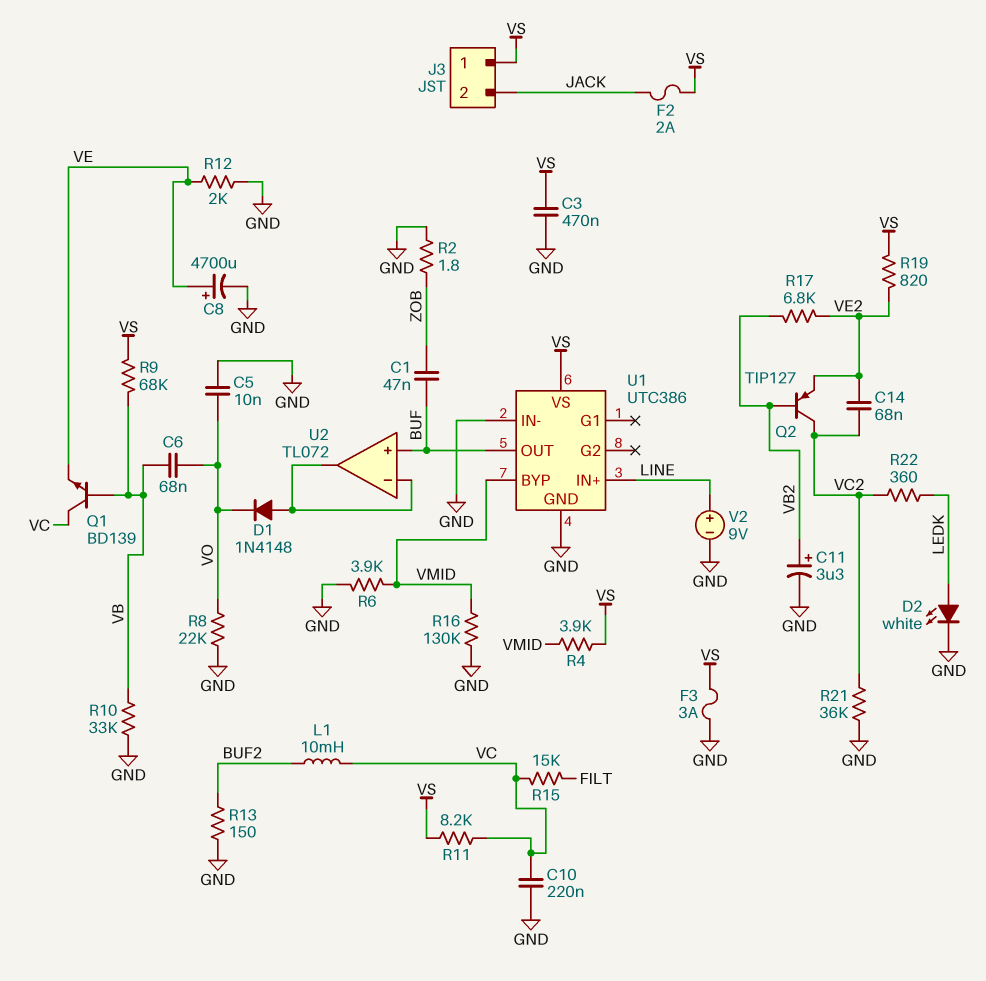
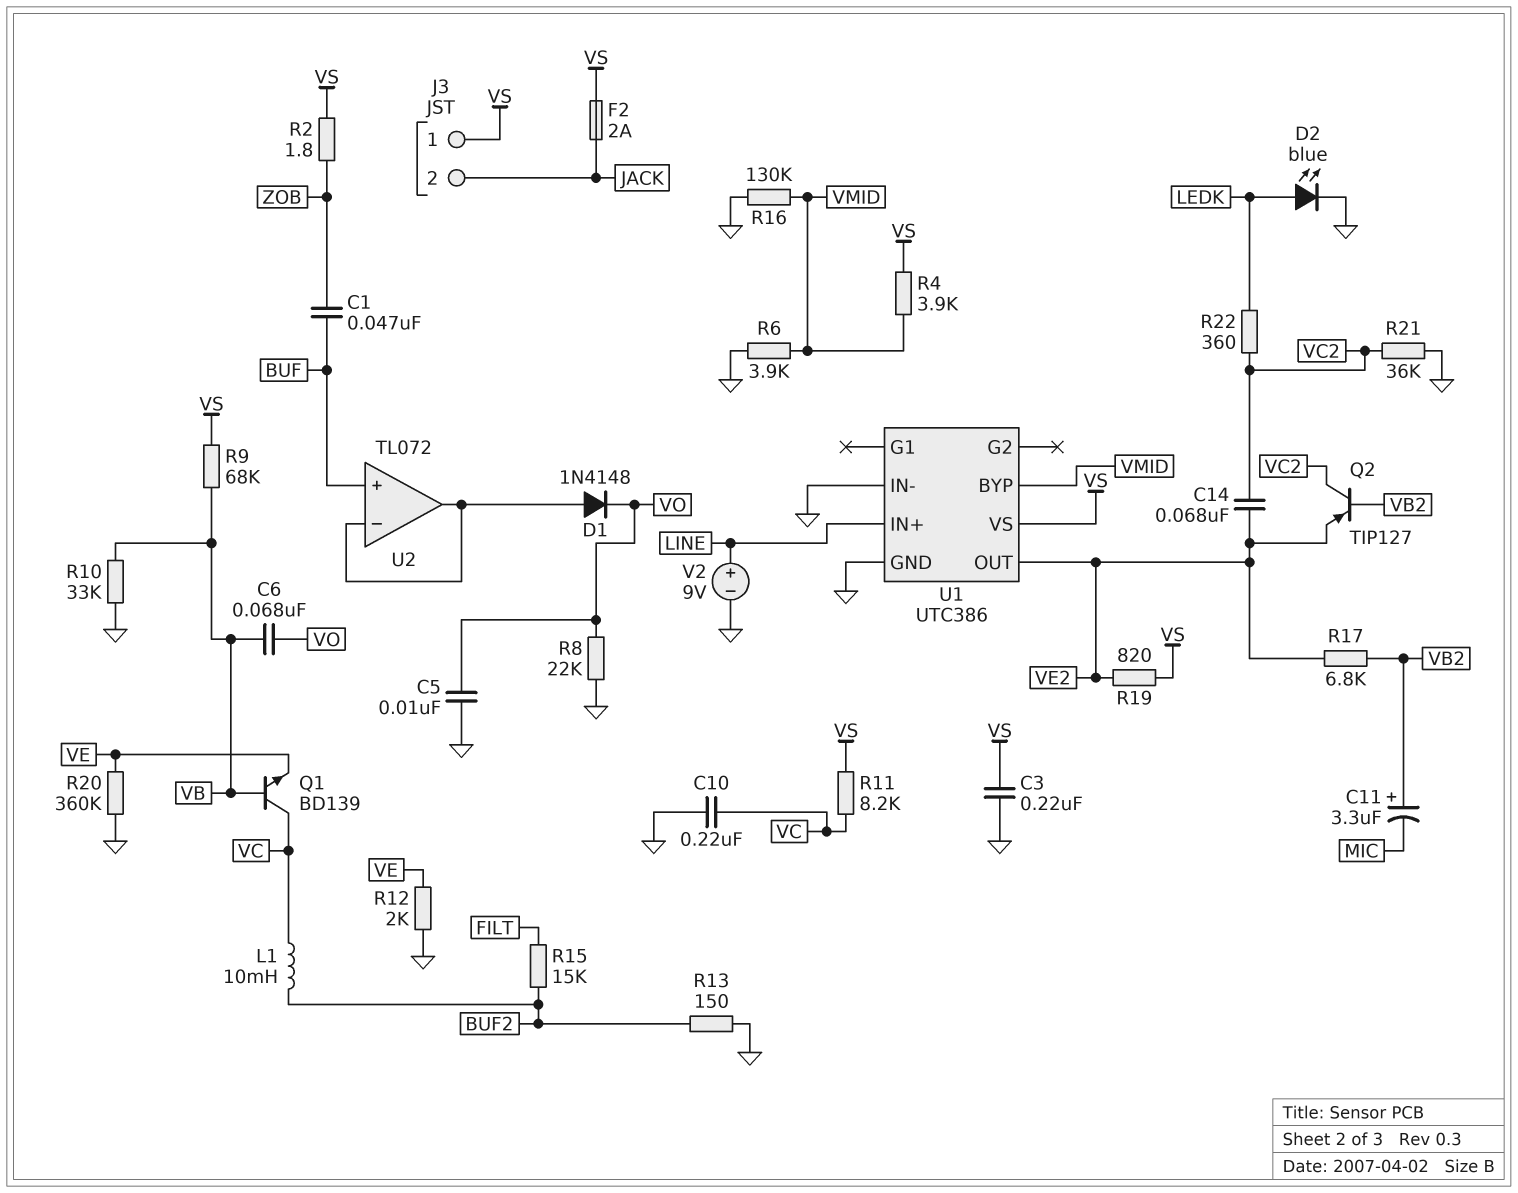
C3: 470nF (GND, VS) -> 220nF (GND, VS)
C8: 4700uF (plus VE, minus GND) -> none
C11: 3.3uF (plus VB2, minus GND) -> 3.3uF (plus VB2, minus MIC)
D2: LED white (A LEDK, K GND) -> LED blue (A LEDK, K GND)
F3: 3A (GND, VS) -> none
R2: 1.8 (GND, ZOB) -> 1.8 (VS, ZOB)
R15: 15k (FILT, VC) -> 15k (BUF2, FILT)
R20: none -> 360k (GND, VE)
U1 pin OUT: BUF -> VE2

